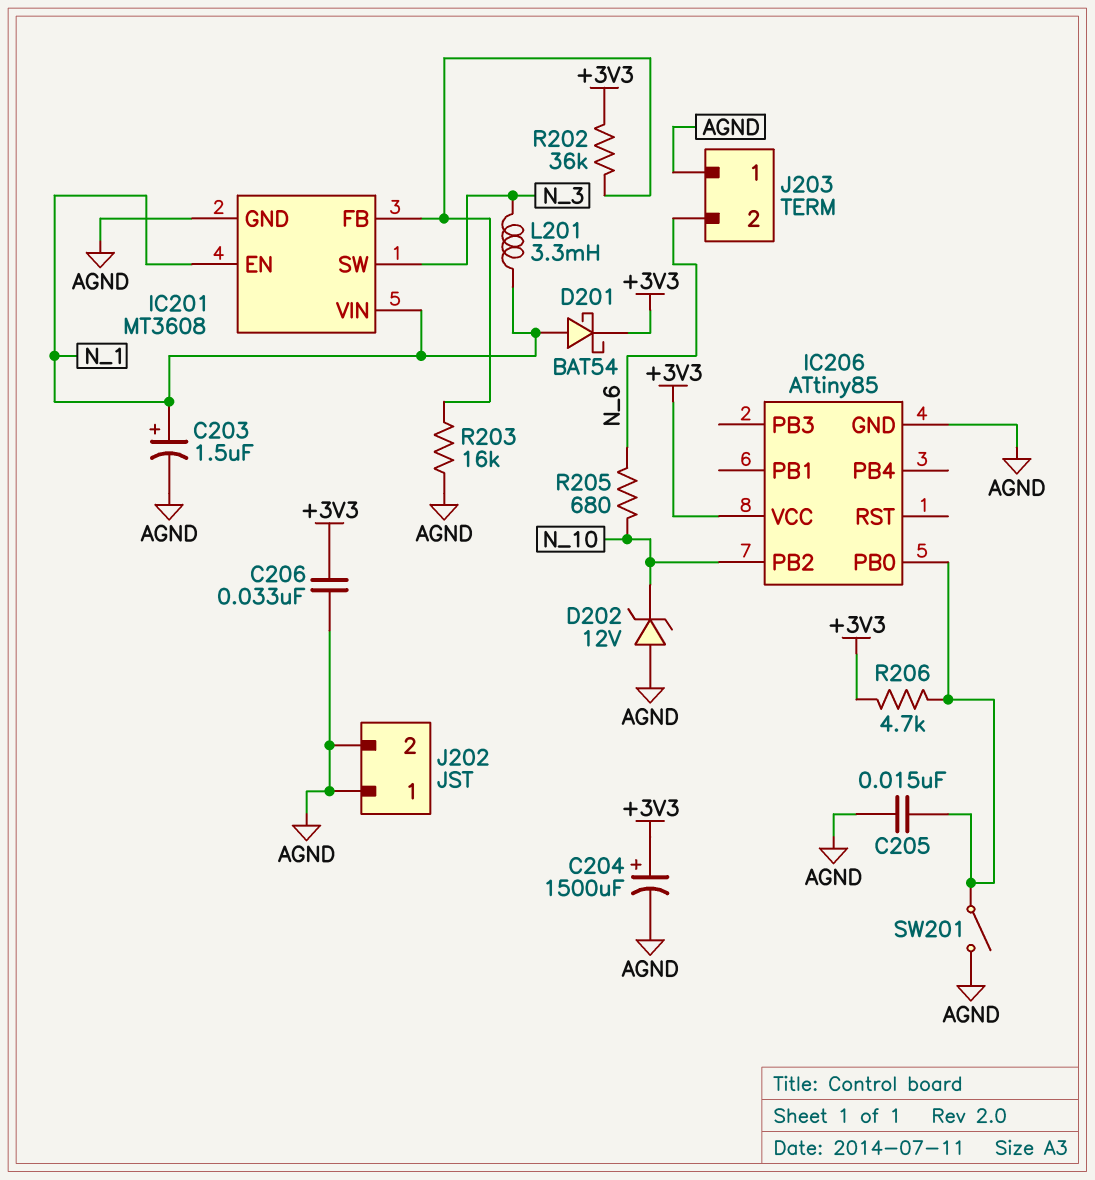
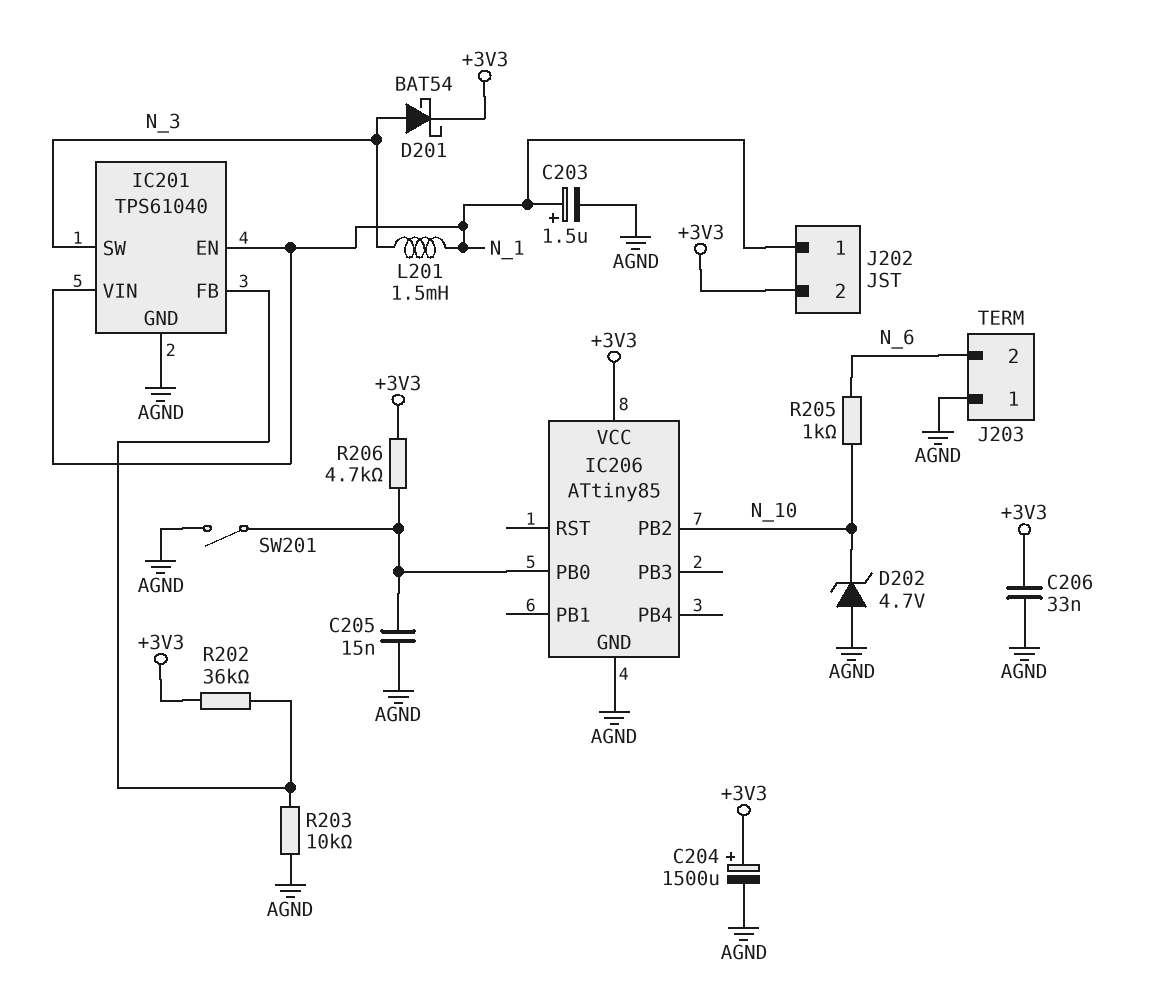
D201: schottky BAT54 (A N_1, K +3V3) -> schottky BAT54 (A N_3, K +3V3)
D202: zener 12V (A AGND, K N_10) -> zener 4.7V (A AGND, K N_10)
IC201: MT3608 -> TPS61040
J202 pin 1: AGND -> N_1
J202 pin 2: AGND -> +3V3
L201: 3.3mH (N_1, N_3) -> 1.5mH (N_1, N_3)
R203: 16k (AGND, IC201/FB) -> 10k (AGND, IC201/FB)
R205: 680 (N_6, N_10) -> 1k (N_6, N_10)

